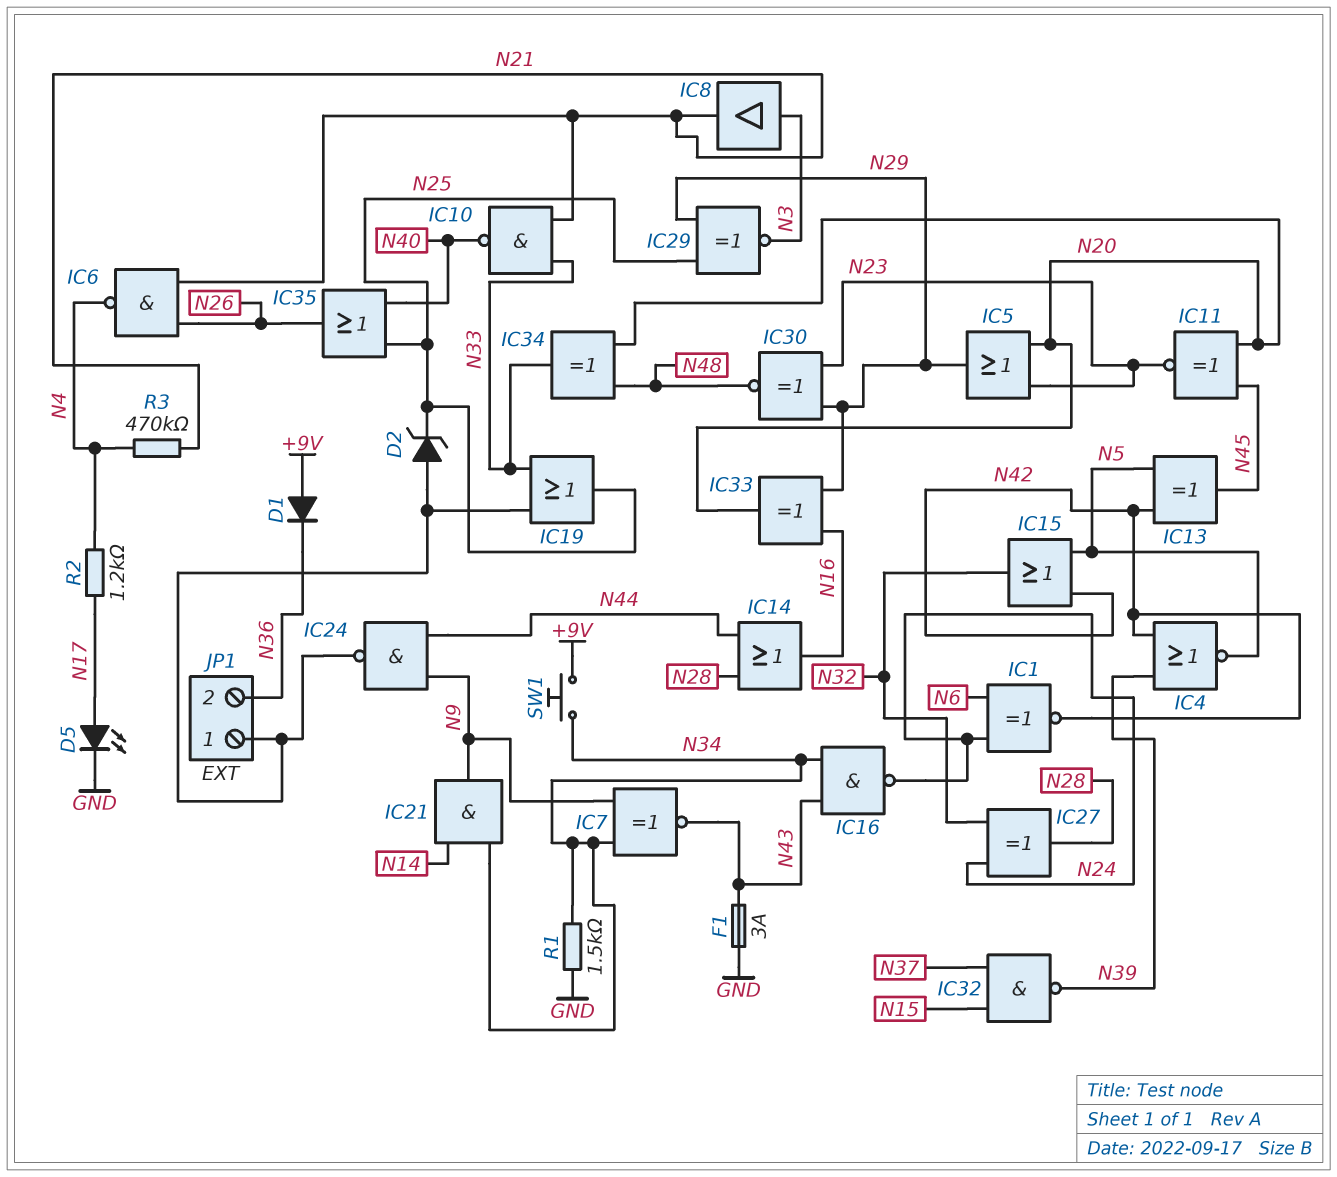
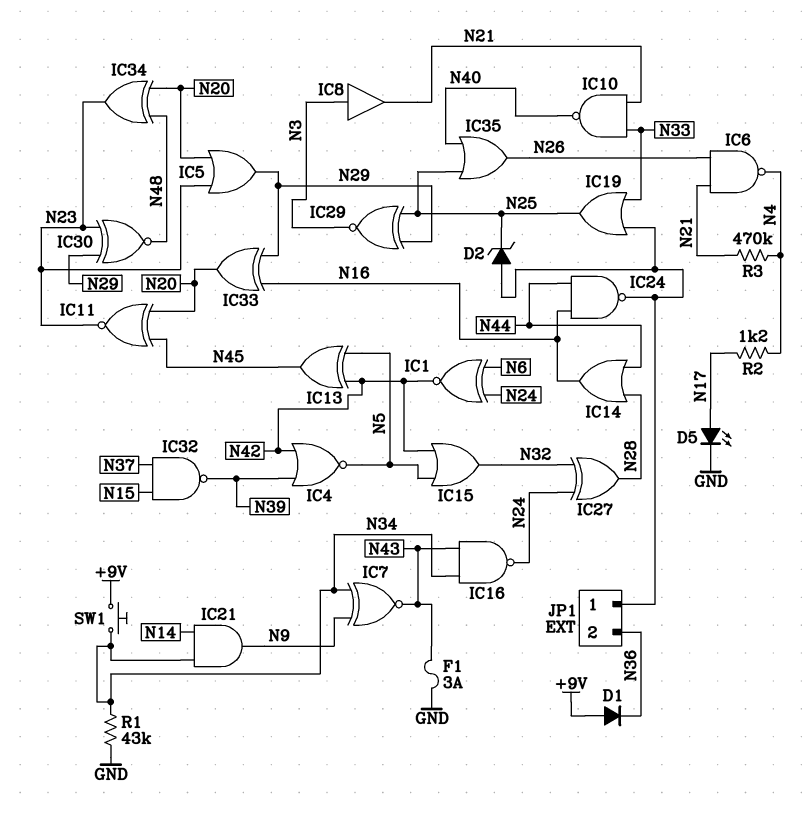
IC24: NAND (in N9, in N44, out JP1/1) -> NAND (in N16, in N44, out JP1/1)
IC34: XOR (in N20, in N48, out N33) -> XOR (in N20, in N48, out N23)
R1: 1.5k (GND, N34) -> 43k (GND, N34)

